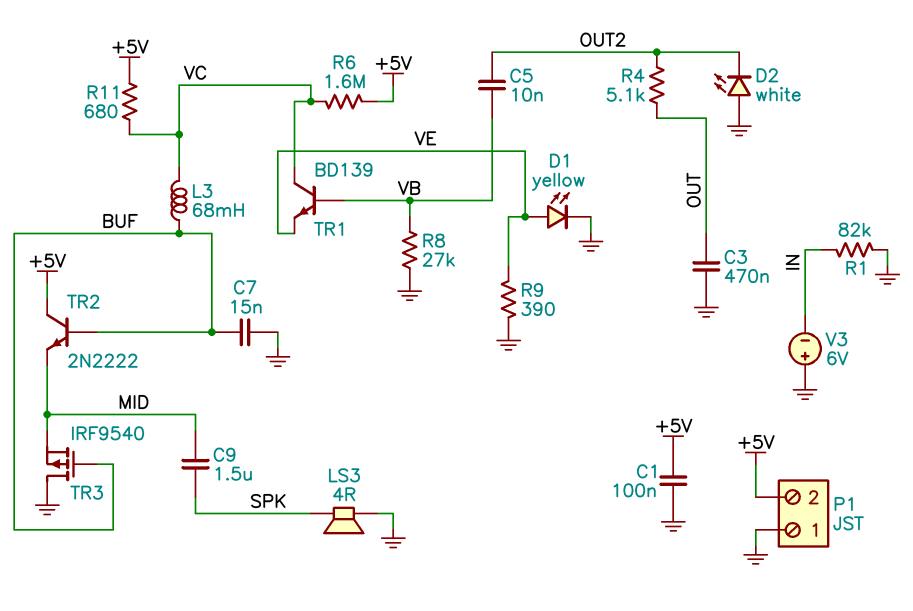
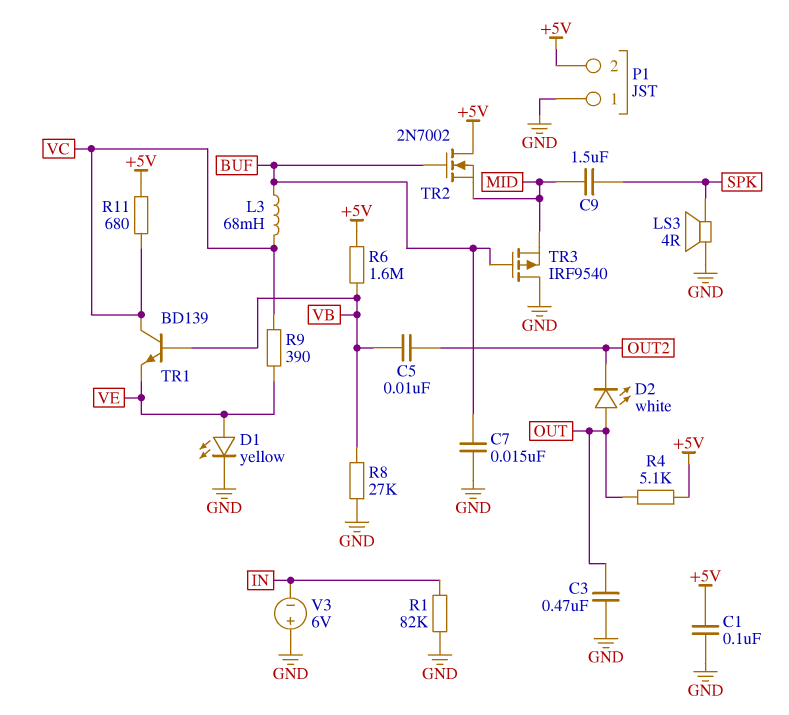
D2: LED white (A GND, K OUT2) -> LED white (A OUT, K OUT2)
R4: 5.1k (OUT, OUT2) -> 5.1k (+5V, OUT)
R6: 1.6M (+5V, VC) -> 1.6M (+5V, VB)
R9: 390 (GND, VE) -> 390 (VC, VE)
TR2: NPN 2N2222 (B BUF, C +5V, E MID) -> NMOS 2N7002 (G BUF, D +5V, S MID)

